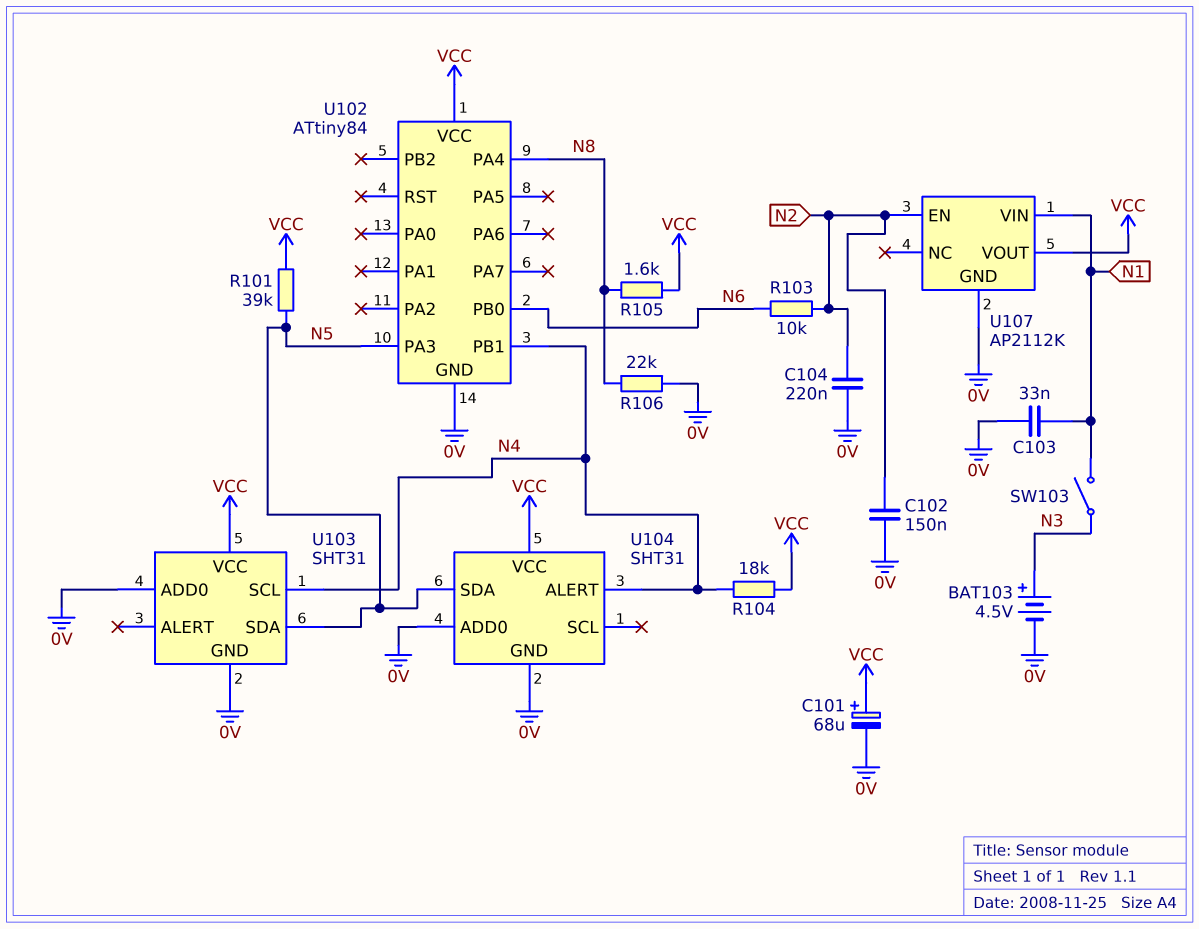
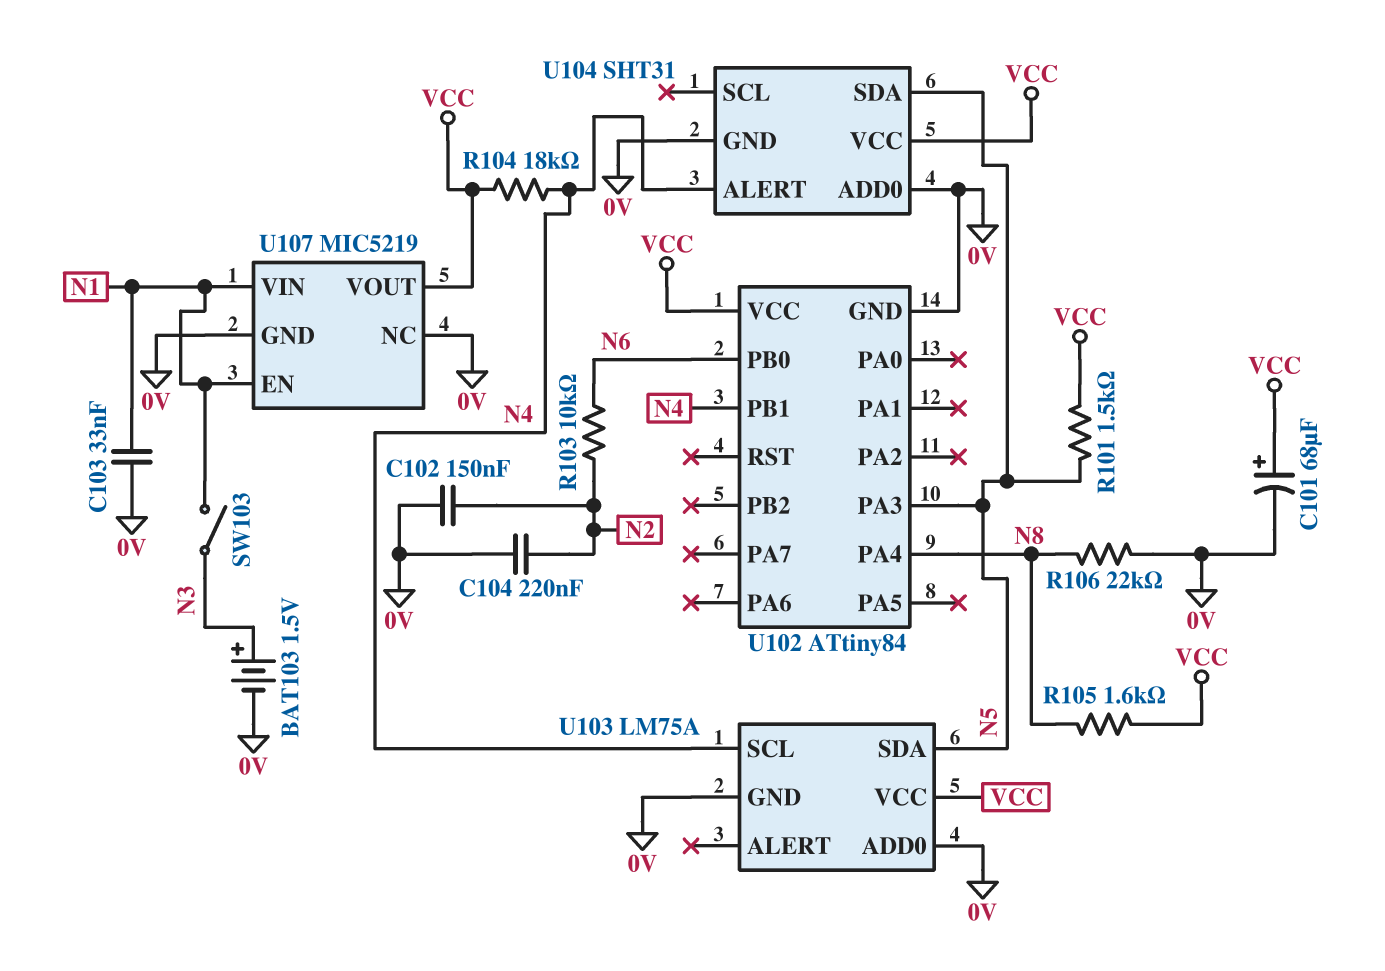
BAT103: 4.5V (plus N3, minus 0V) -> 1.5V (plus N3, minus 0V)
R101: 39k (N5, VCC) -> 1.5k (N5, VCC)
U103: SHT31 -> LM75A
U107: AP2112K -> MIC5219
U107 pin EN: N2 -> N1
U107 pin NC: none -> 0V

